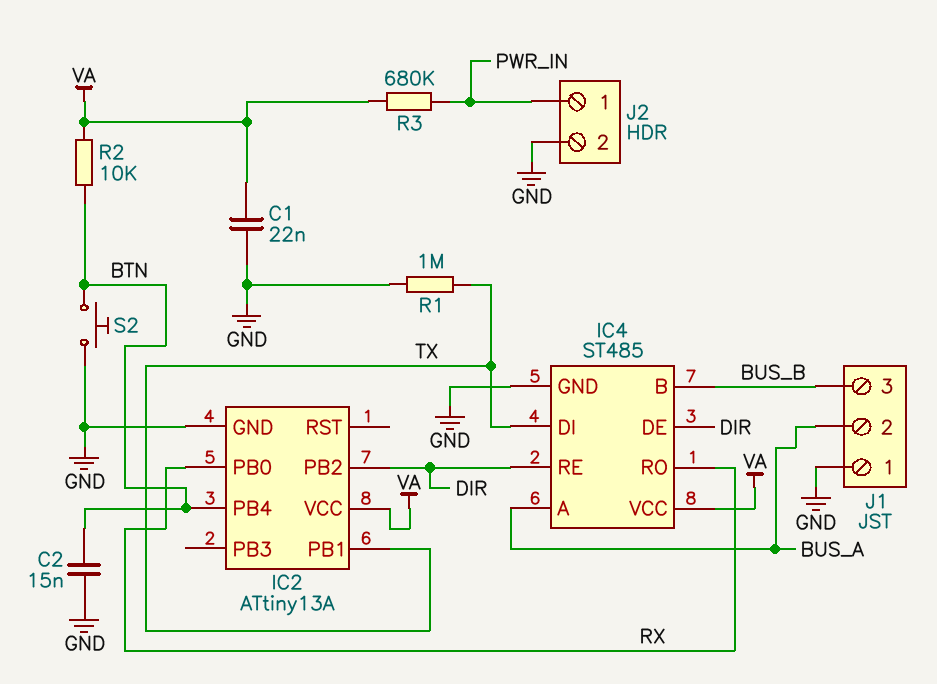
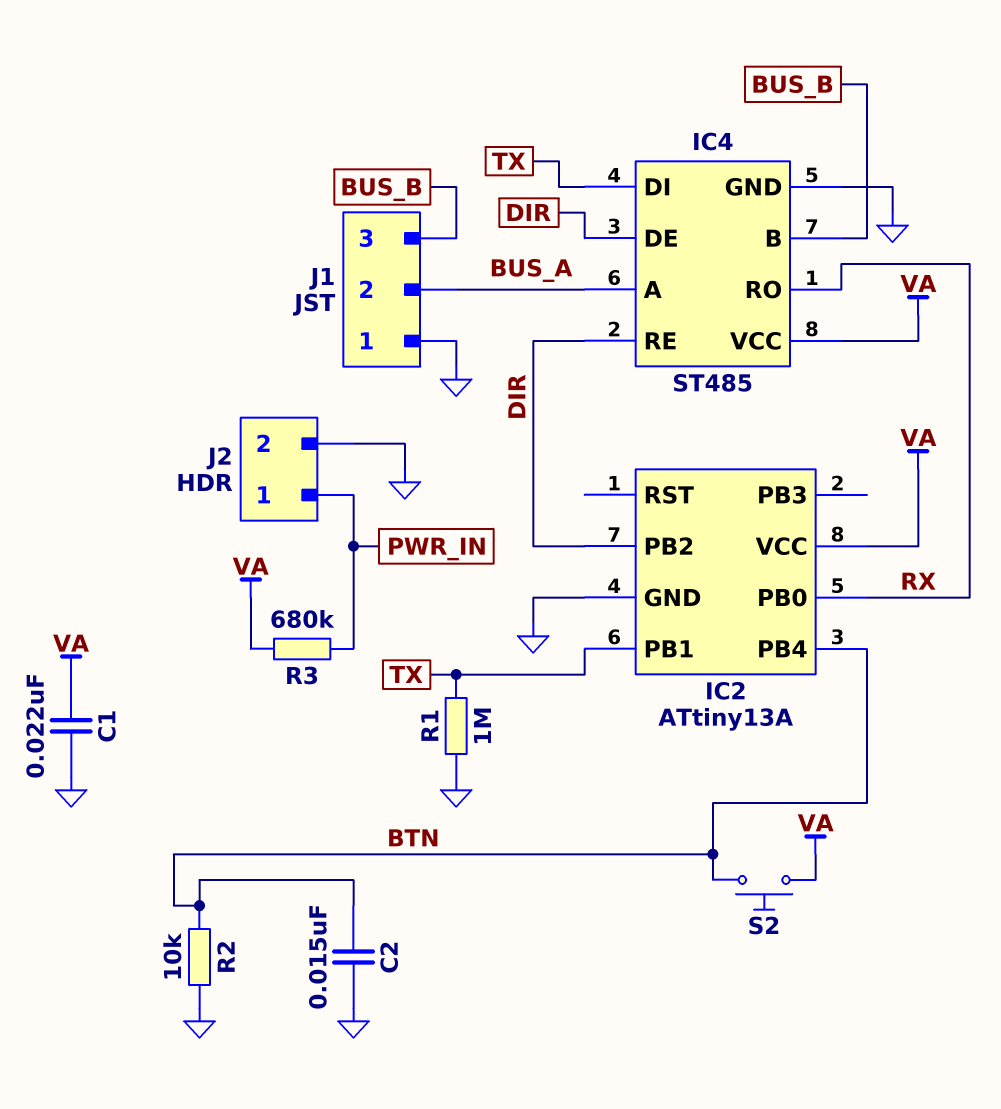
R2: 10k (BTN, VA) -> 10k (BTN, GND)
S2: button (BTN, GND) -> button (BTN, VA)

